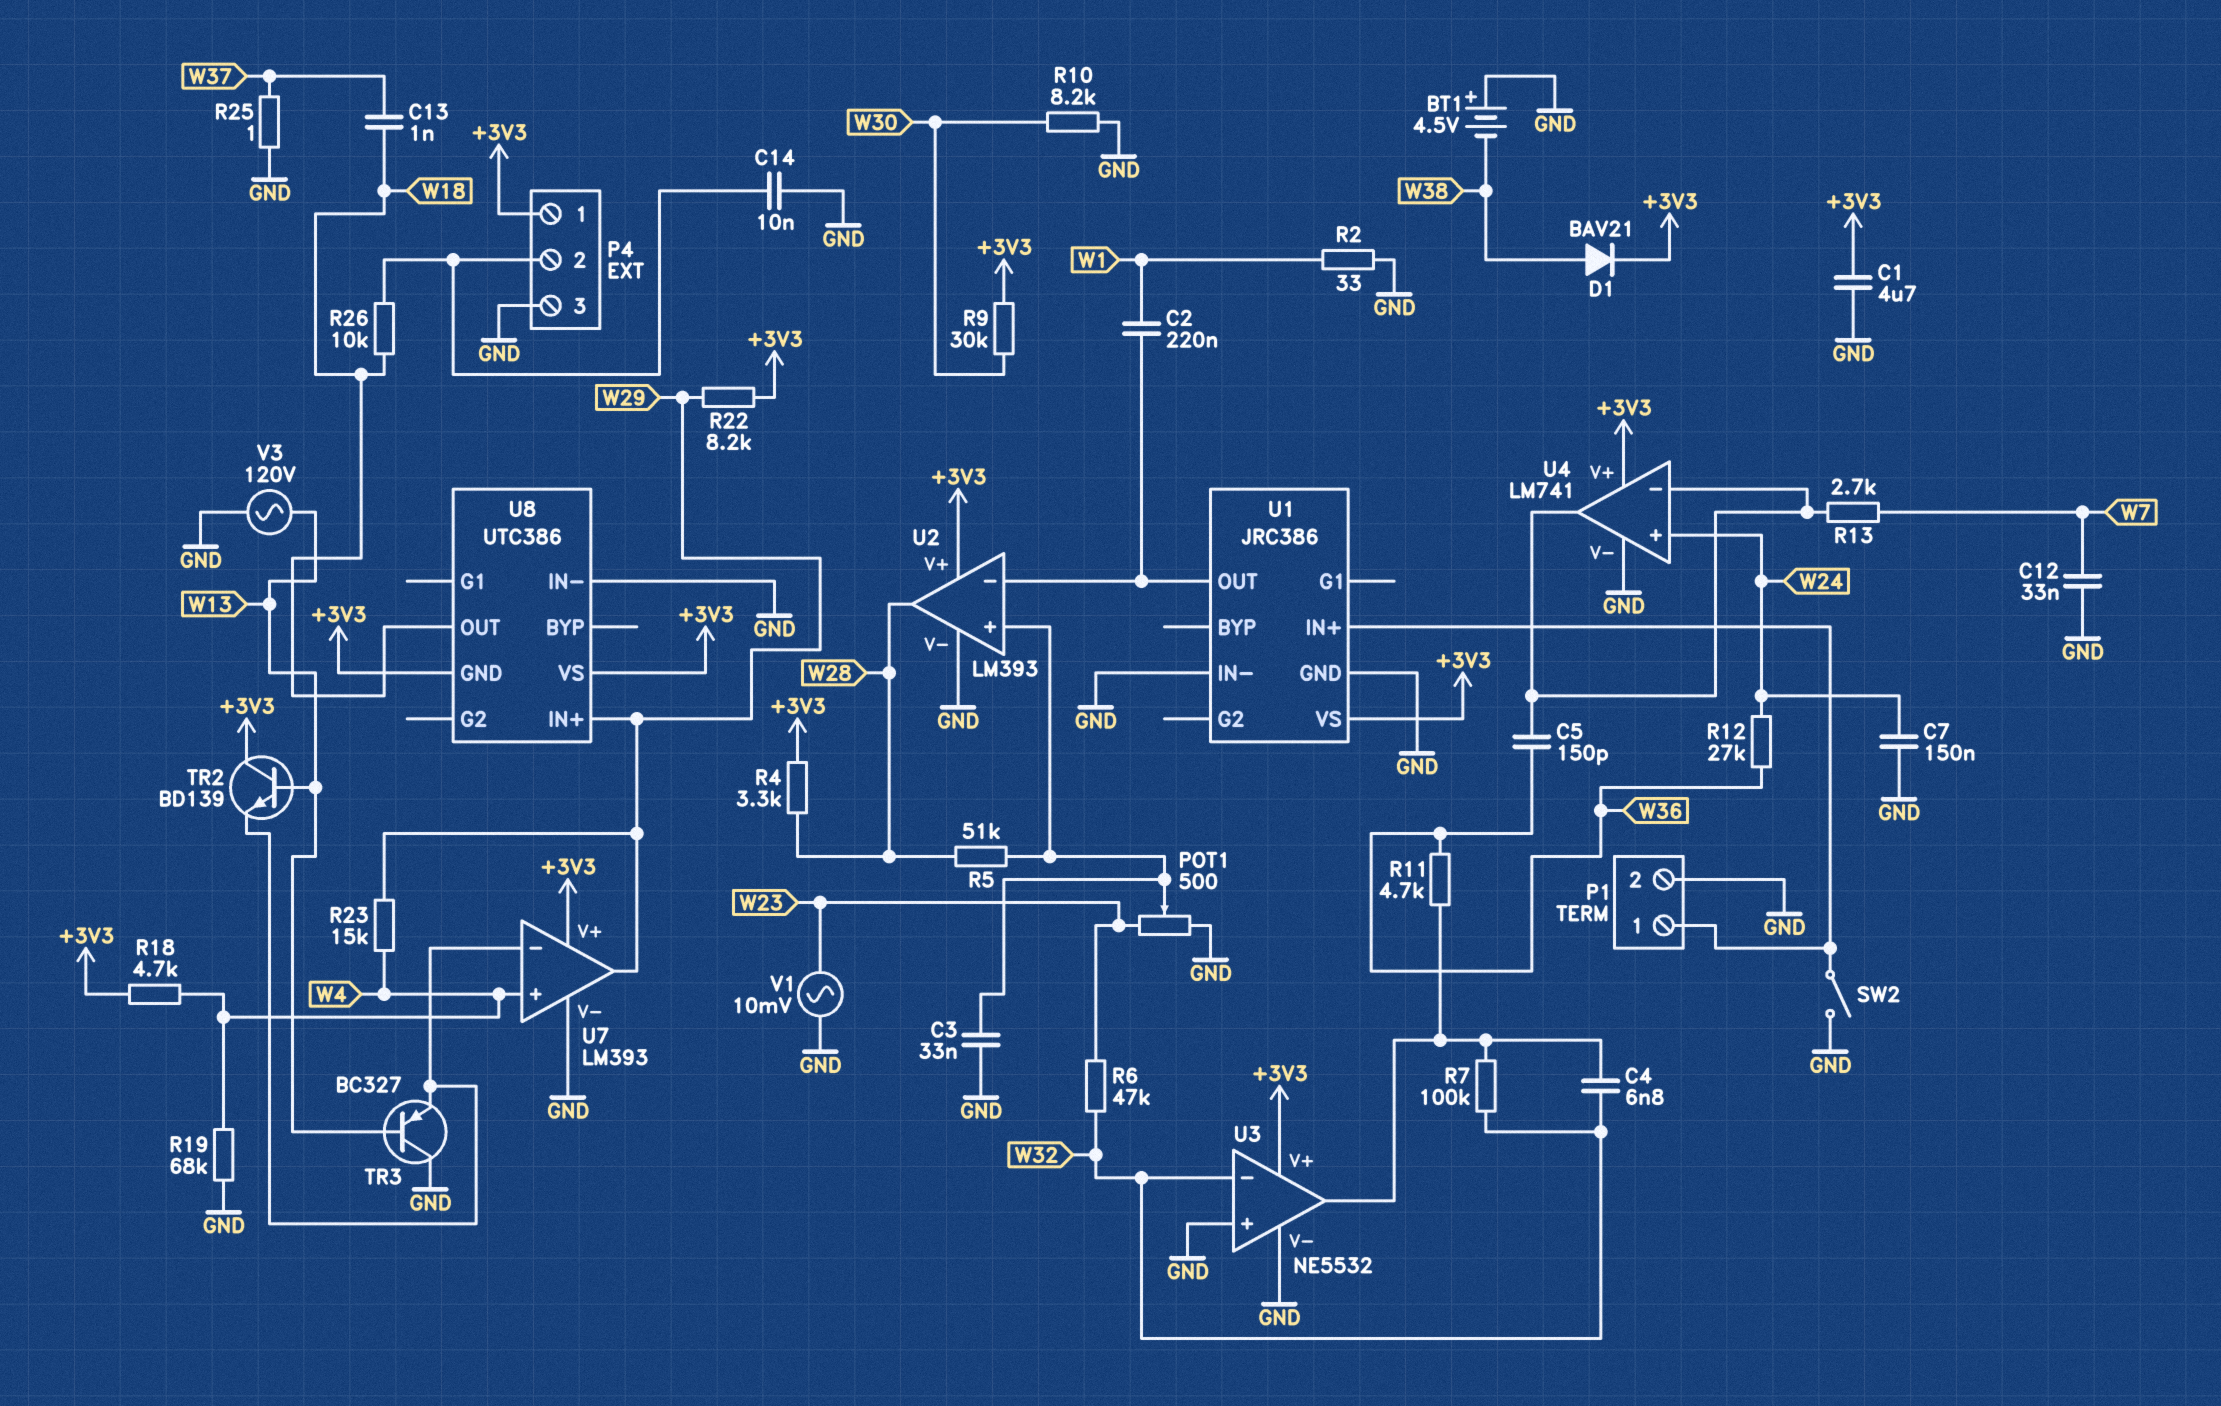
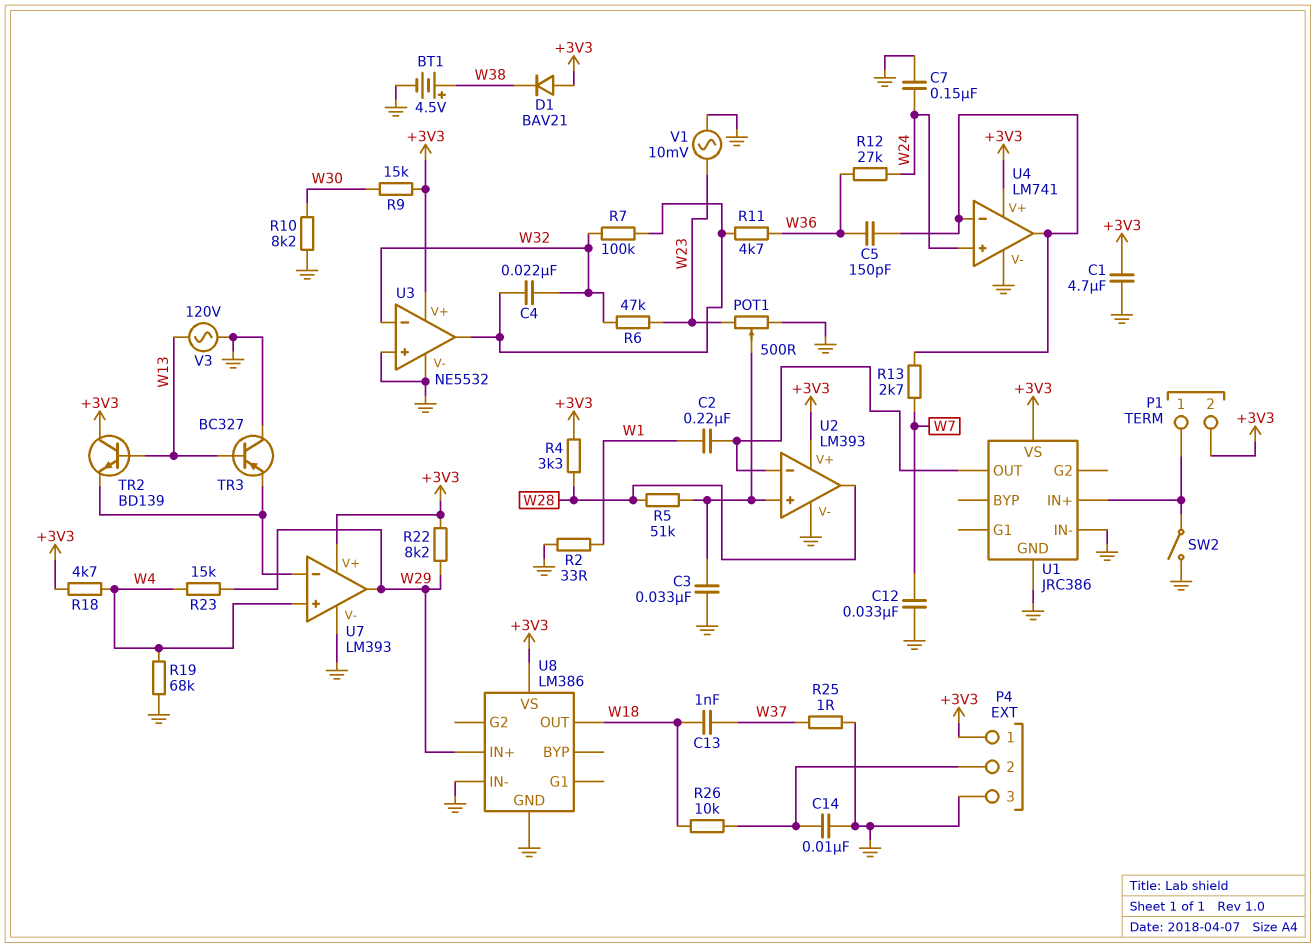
BT1: 4.5V (plus GND, minus W38) -> 4.5V (plus W38, minus GND)
C4: 6.8nF (U3/out, W32) -> 22nF (U3/out, W32)
D1: diode BAV21 (A W38, K +3V3) -> diode BAV21 (A +3V3, K W38)
P1 pin 2: GND -> +3V3
R9: 30k (+3V3, W30) -> 15k (+3V3, W30)
U8: UTC386 -> LM386
U8 pin GND: +3V3 -> GND

